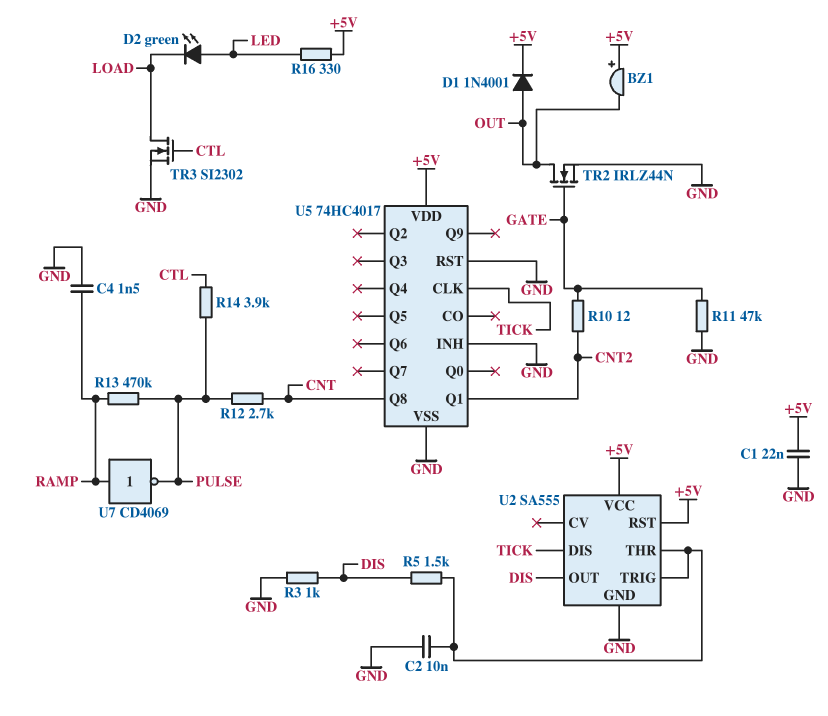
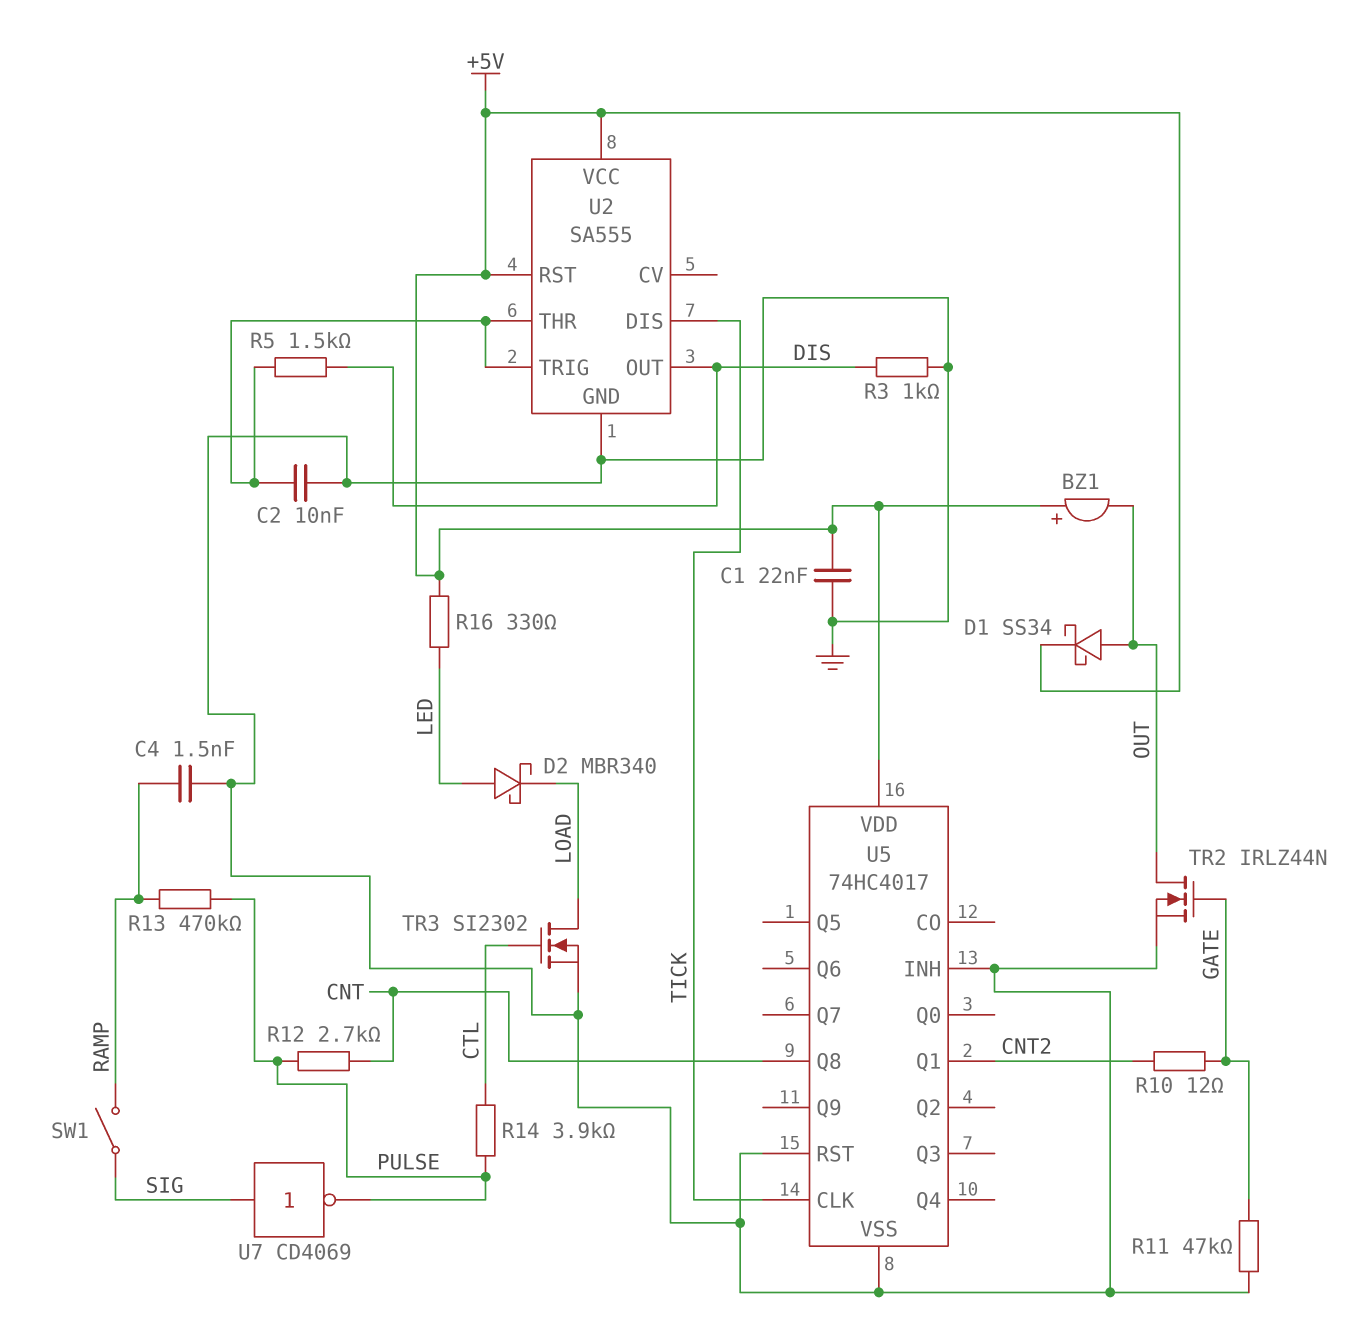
D1: diode 1N4001 (A OUT, K +5V) -> schottky SS34 (A OUT, K +5V)
D2: LED green (A LED, K LOAD) -> schottky MBR340 (A LED, K LOAD)
SW1: none -> switch (RAMP, SIG)
U7: NOT CD4069 (in RAMP, out PULSE) -> NOT CD4069 (in SIG, out PULSE)

